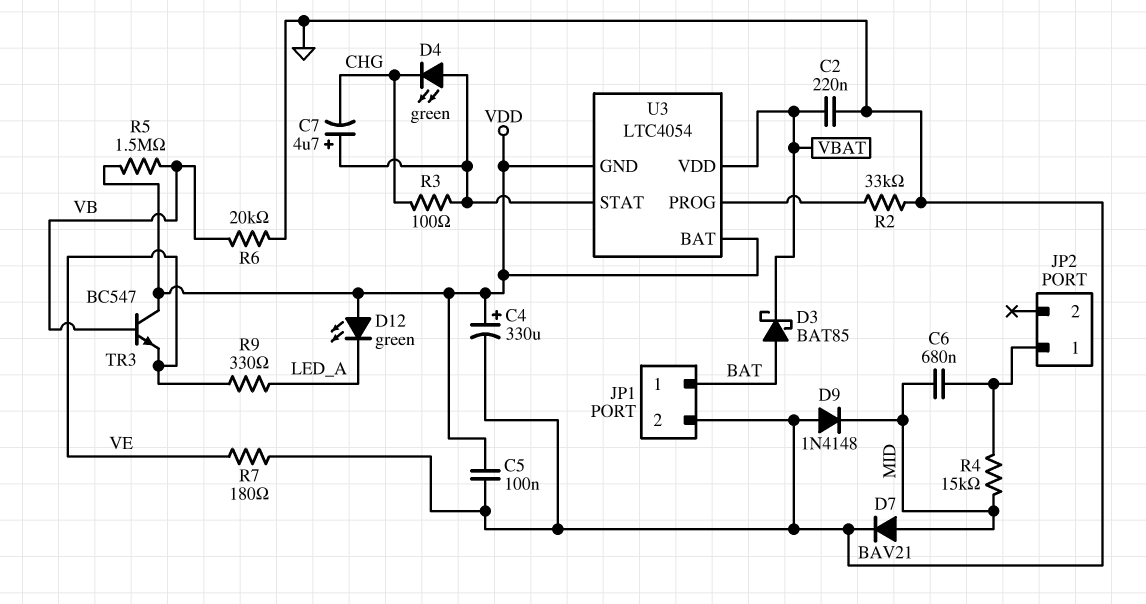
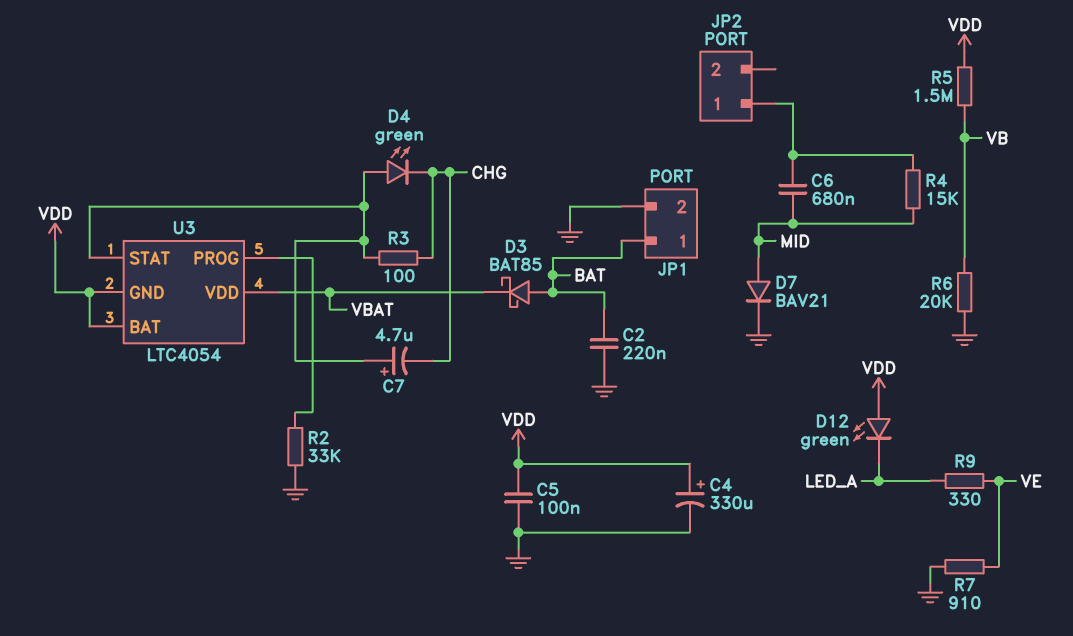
C2: 220nF (GND, VBAT) -> 220nF (BAT, GND)
D9: diode 1N4148 (A GND, K MID) -> none
R7: 180 (GND, VE) -> 910 (GND, VE)
TR3: NPN BC547 (B VB, C VDD, E VE) -> none

